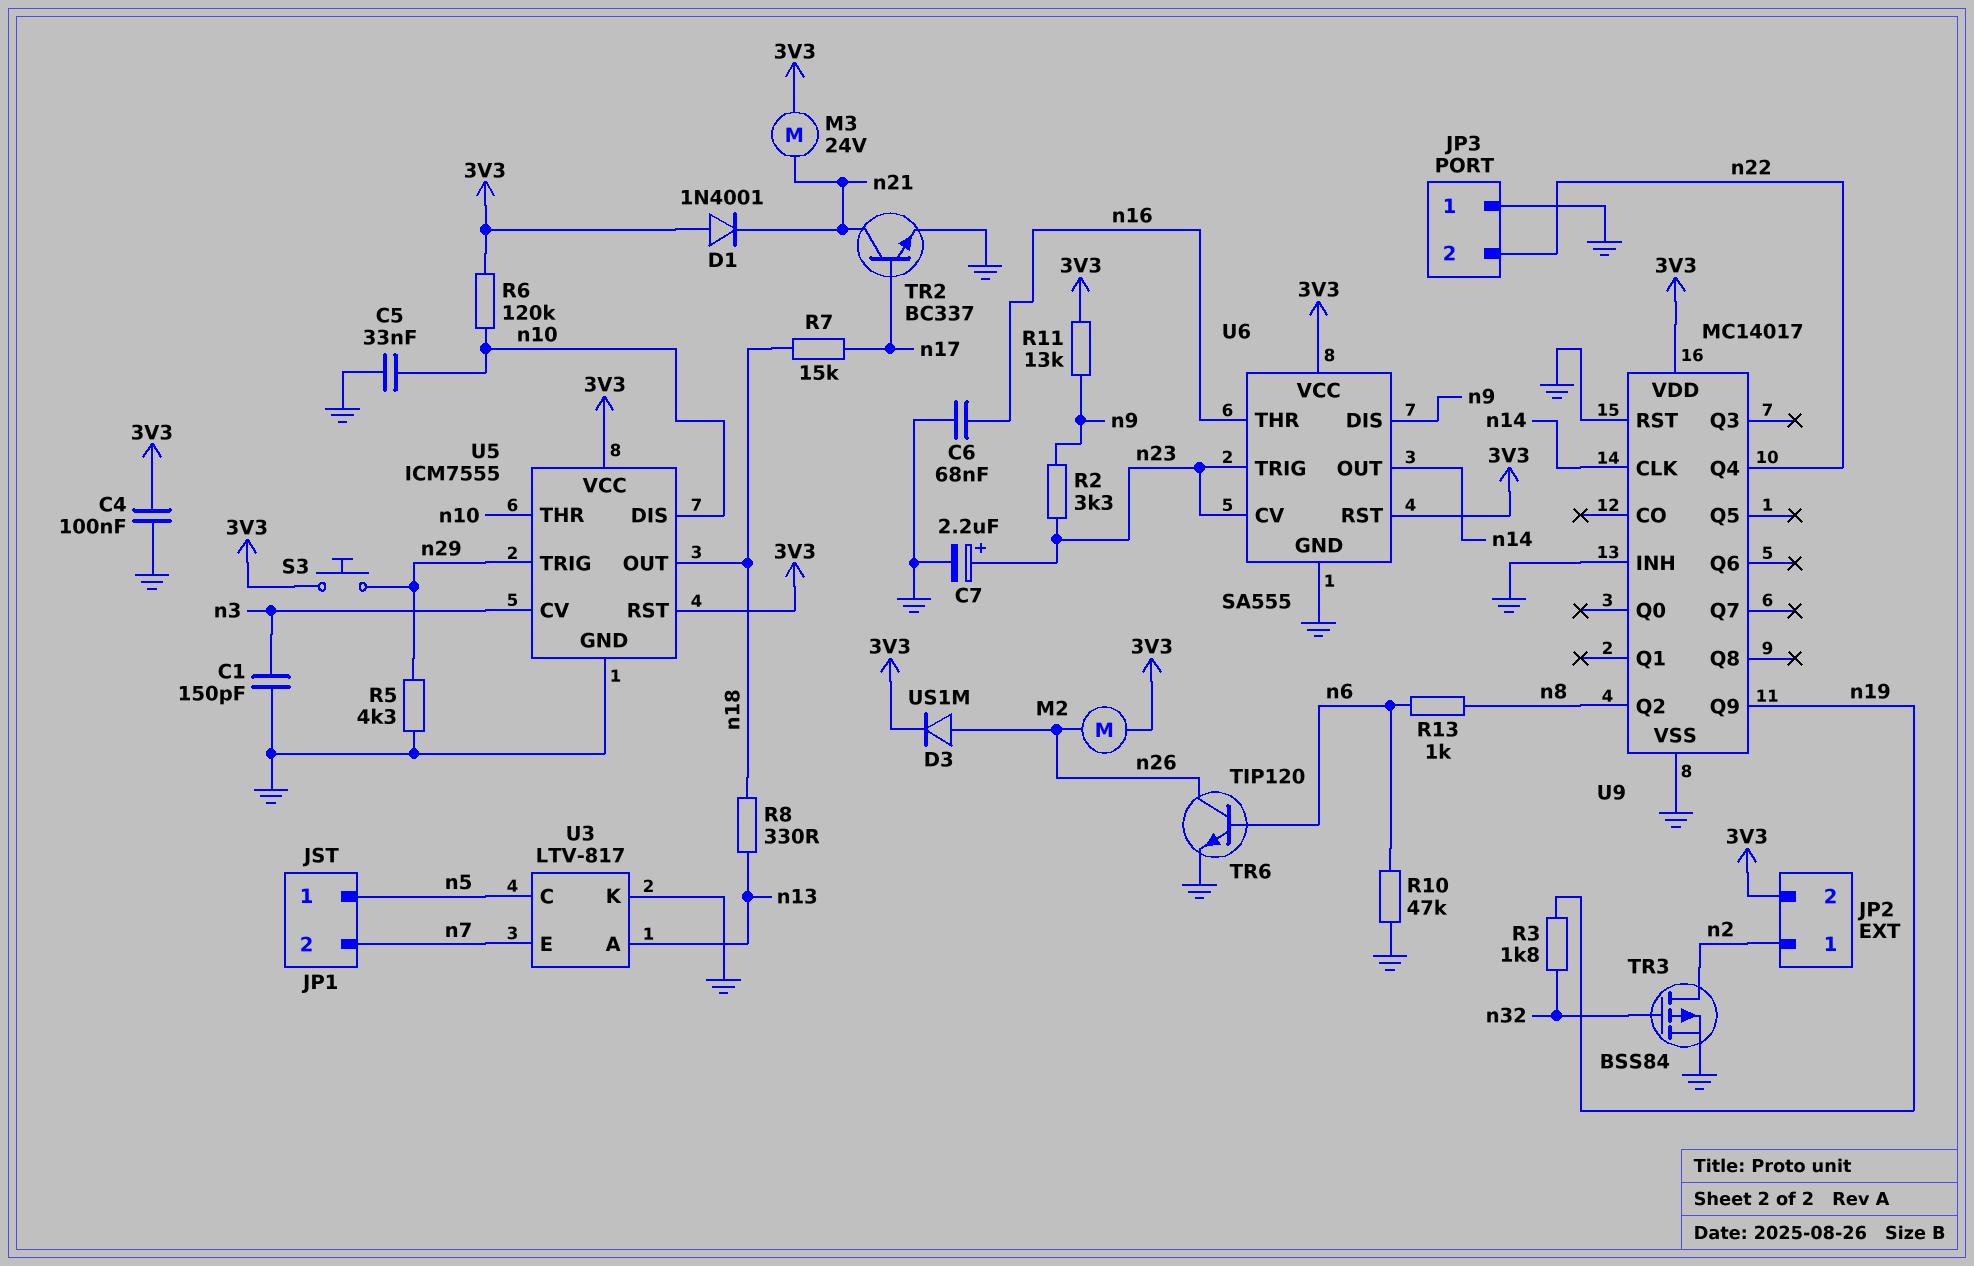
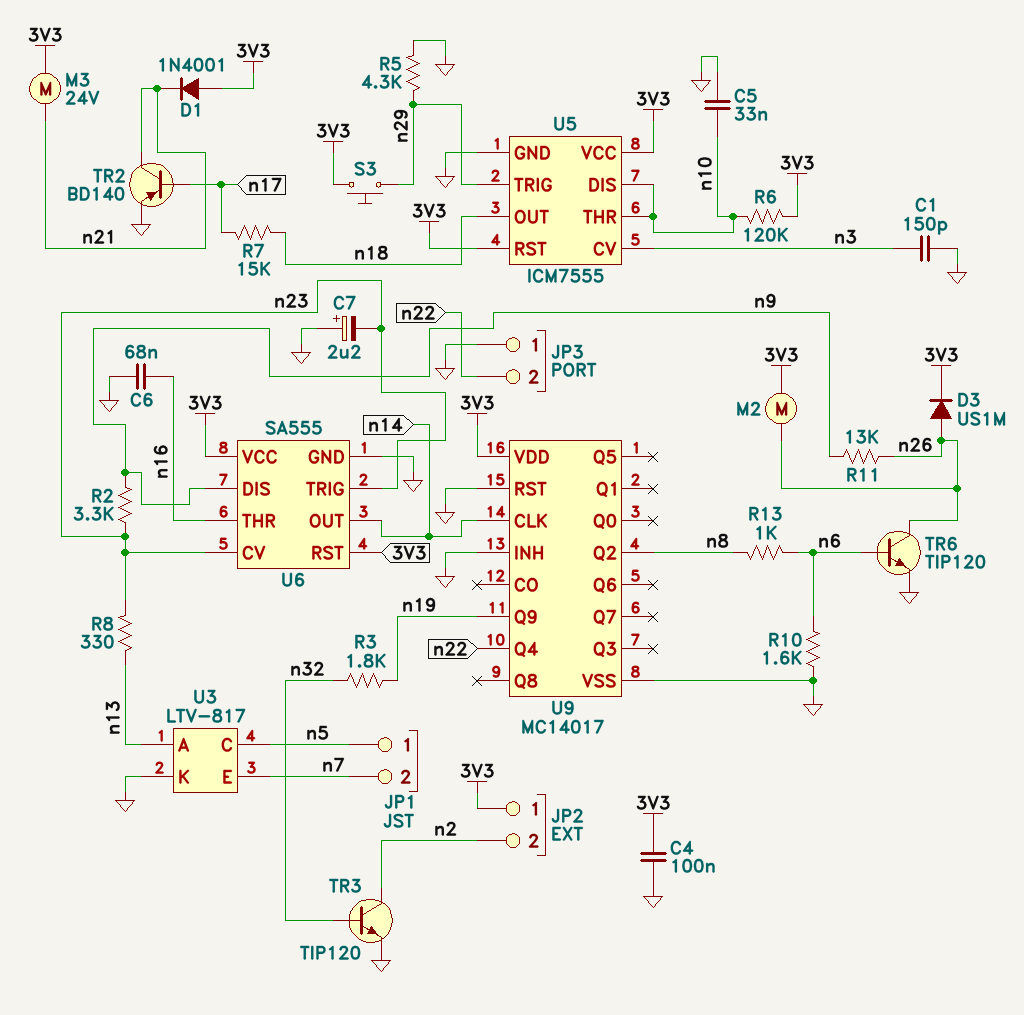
C7: 2.2uF (plus n23, minus GND) -> 2.2uF (plus GND, minus n23)
JP2 pin 1: n2 -> 3V3
JP2 pin 2: 3V3 -> n2
R8: 330 (n13, n18) -> 330 (n13, n23)
R10: 47k (GND, n6) -> 1.6k (GND, n6)
R11: 13k (3V3, n9) -> 13k (n9, n26)
TR2: NPN BC337 (B n17, C n21, E GND) -> PNP BD140 (B n17, C n21, E GND)
TR3: PMOS BSS84 (G n32, D n2, S GND) -> NPN TIP120 (B n32, C n2, E GND)

